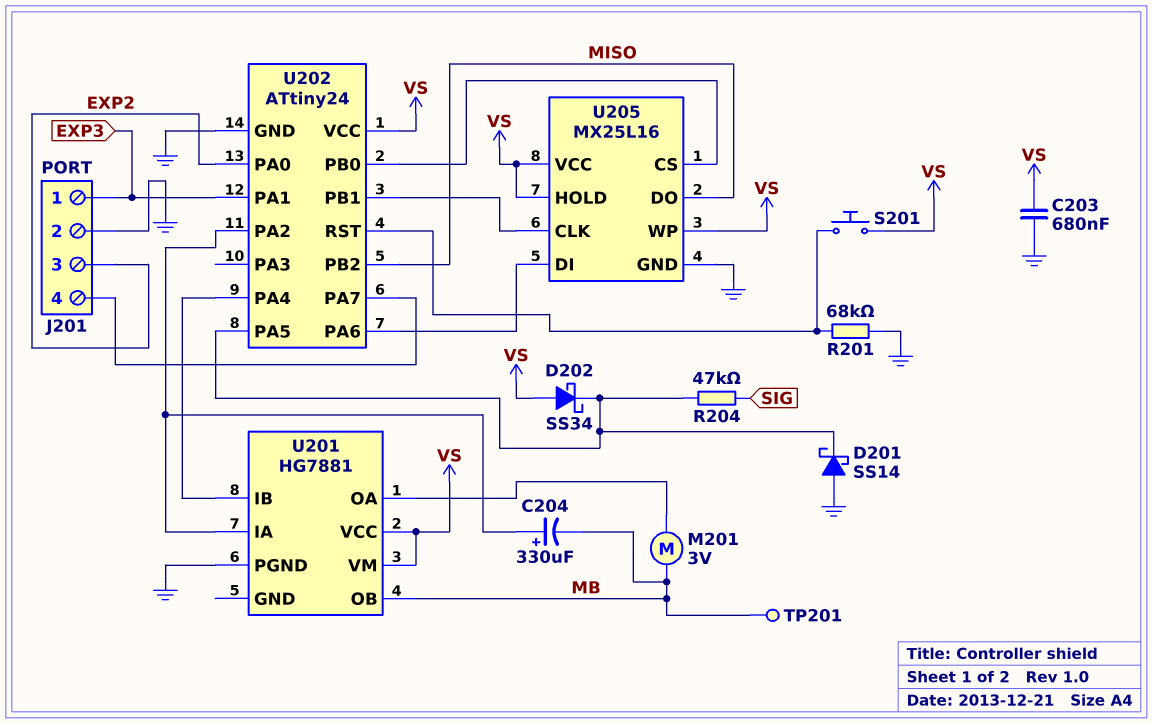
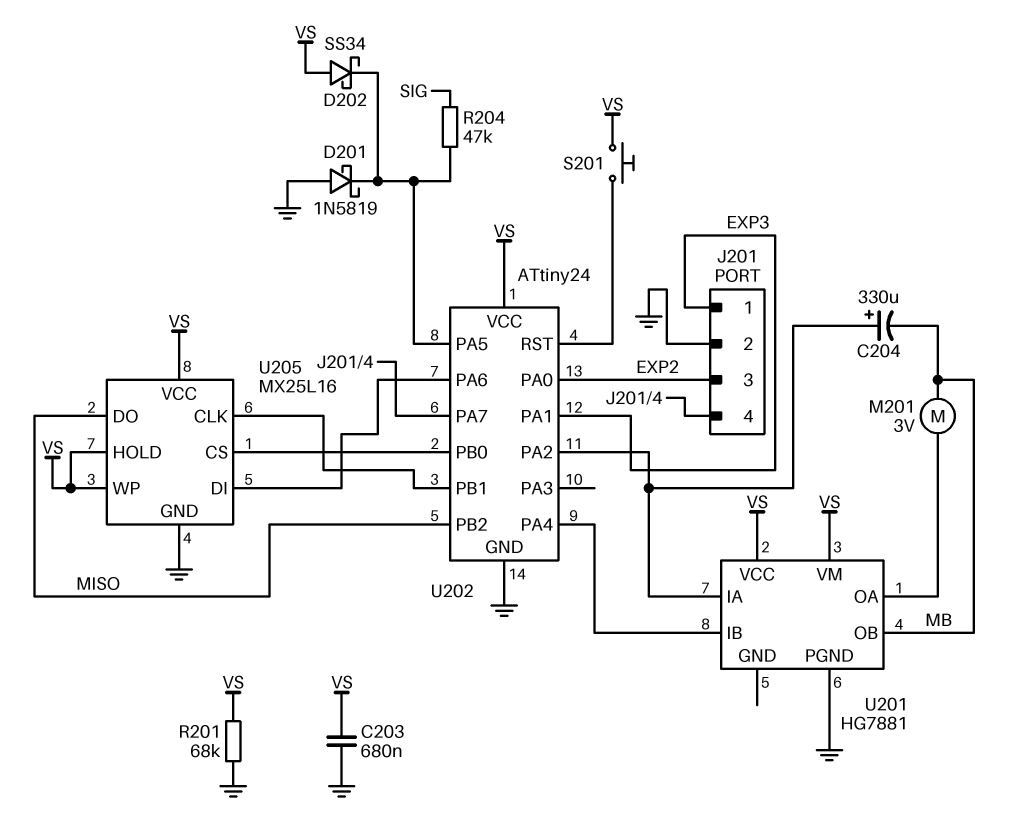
D201: schottky SS14 (A GND, K U202/PA5) -> schottky 1N5819 (A GND, K U202/PA5)
R201: 68k (GND, U202/RST) -> 68k (GND, VS)
TP201: test point (MB) -> none

